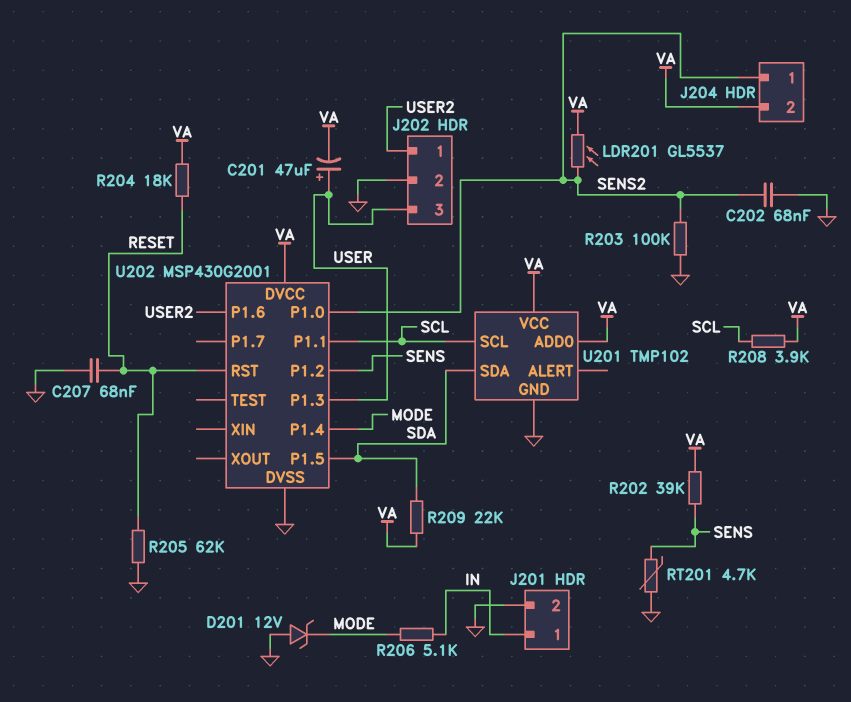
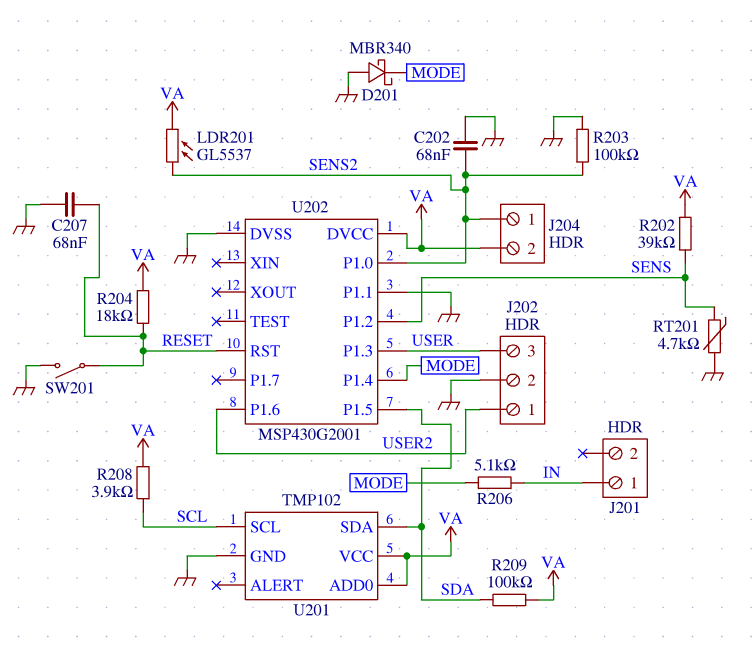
C201: 47uF (plus USER, minus VA) -> none
D201: zener 12V (A GND, K MODE) -> schottky MBR340 (A GND, K MODE)
J201 pin 2: GND -> none
R205: 62k (GND, RESET) -> none
R209: 22k (SDA, VA) -> 100k (SDA, VA)
SW201: none -> switch (GND, RESET)
U202 pin P1.1: SCL -> GND

